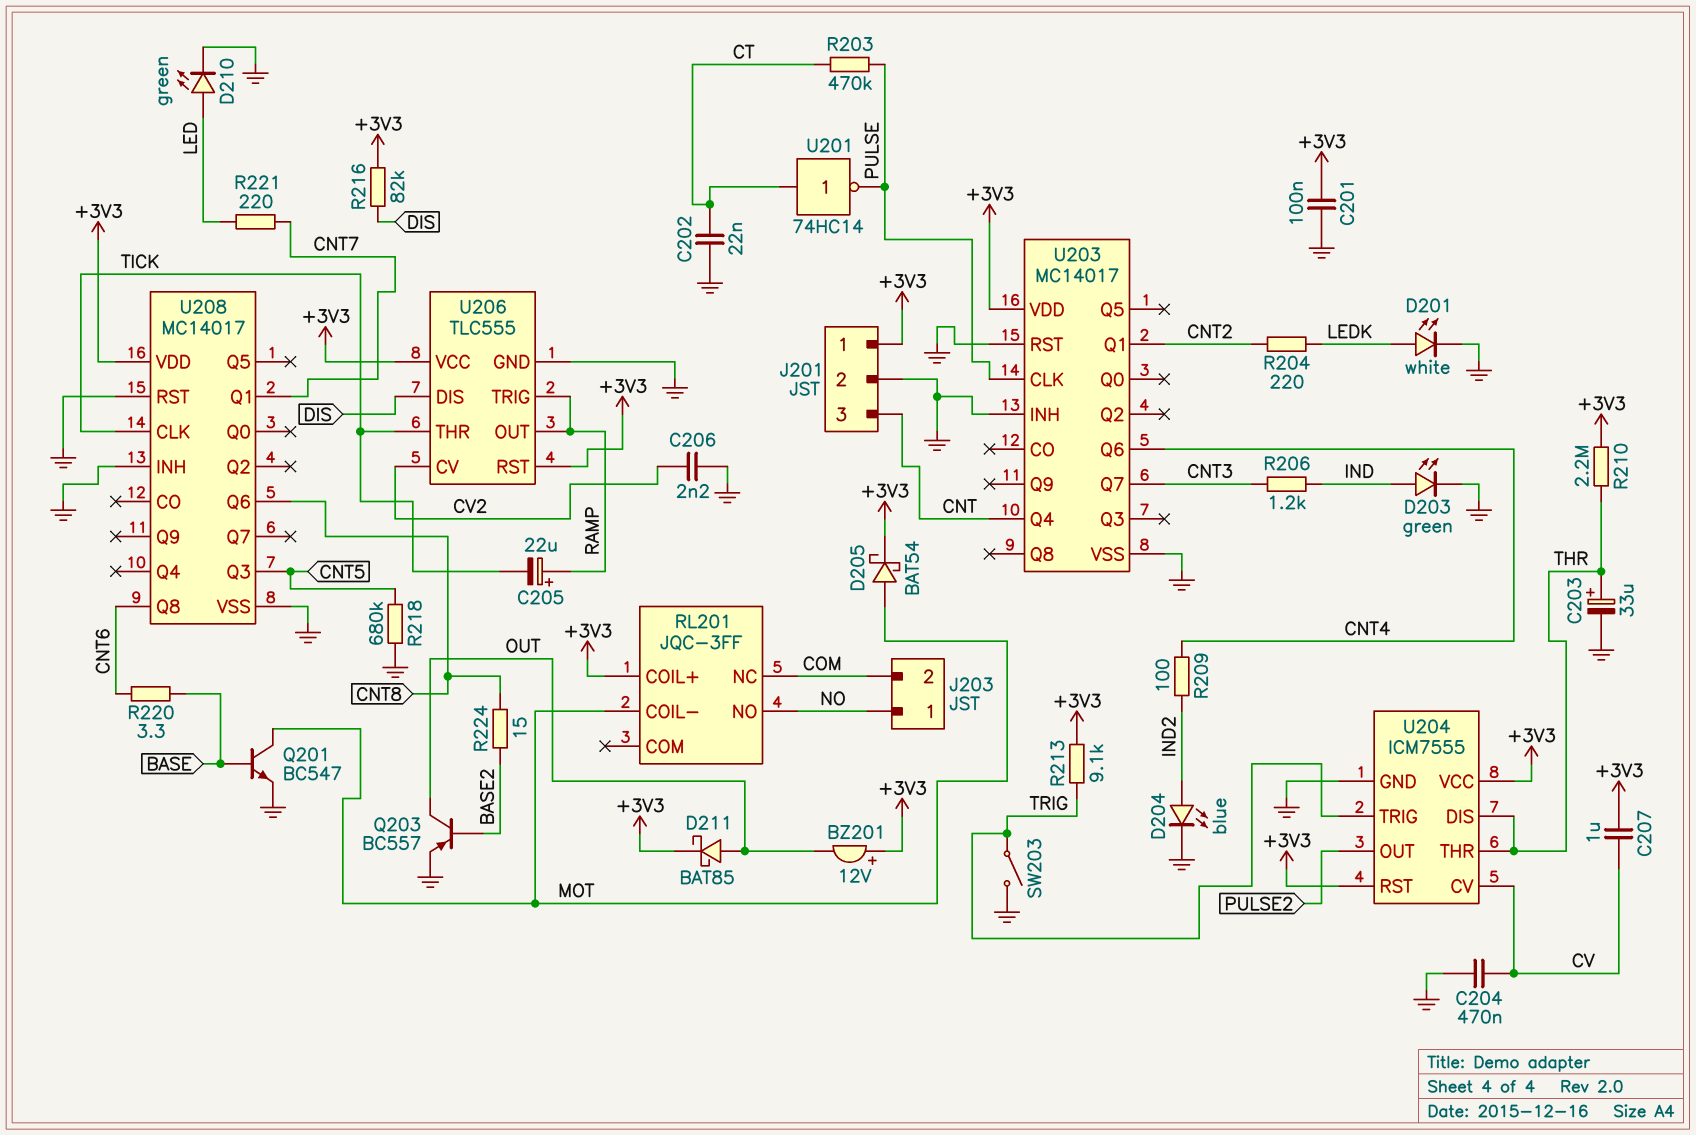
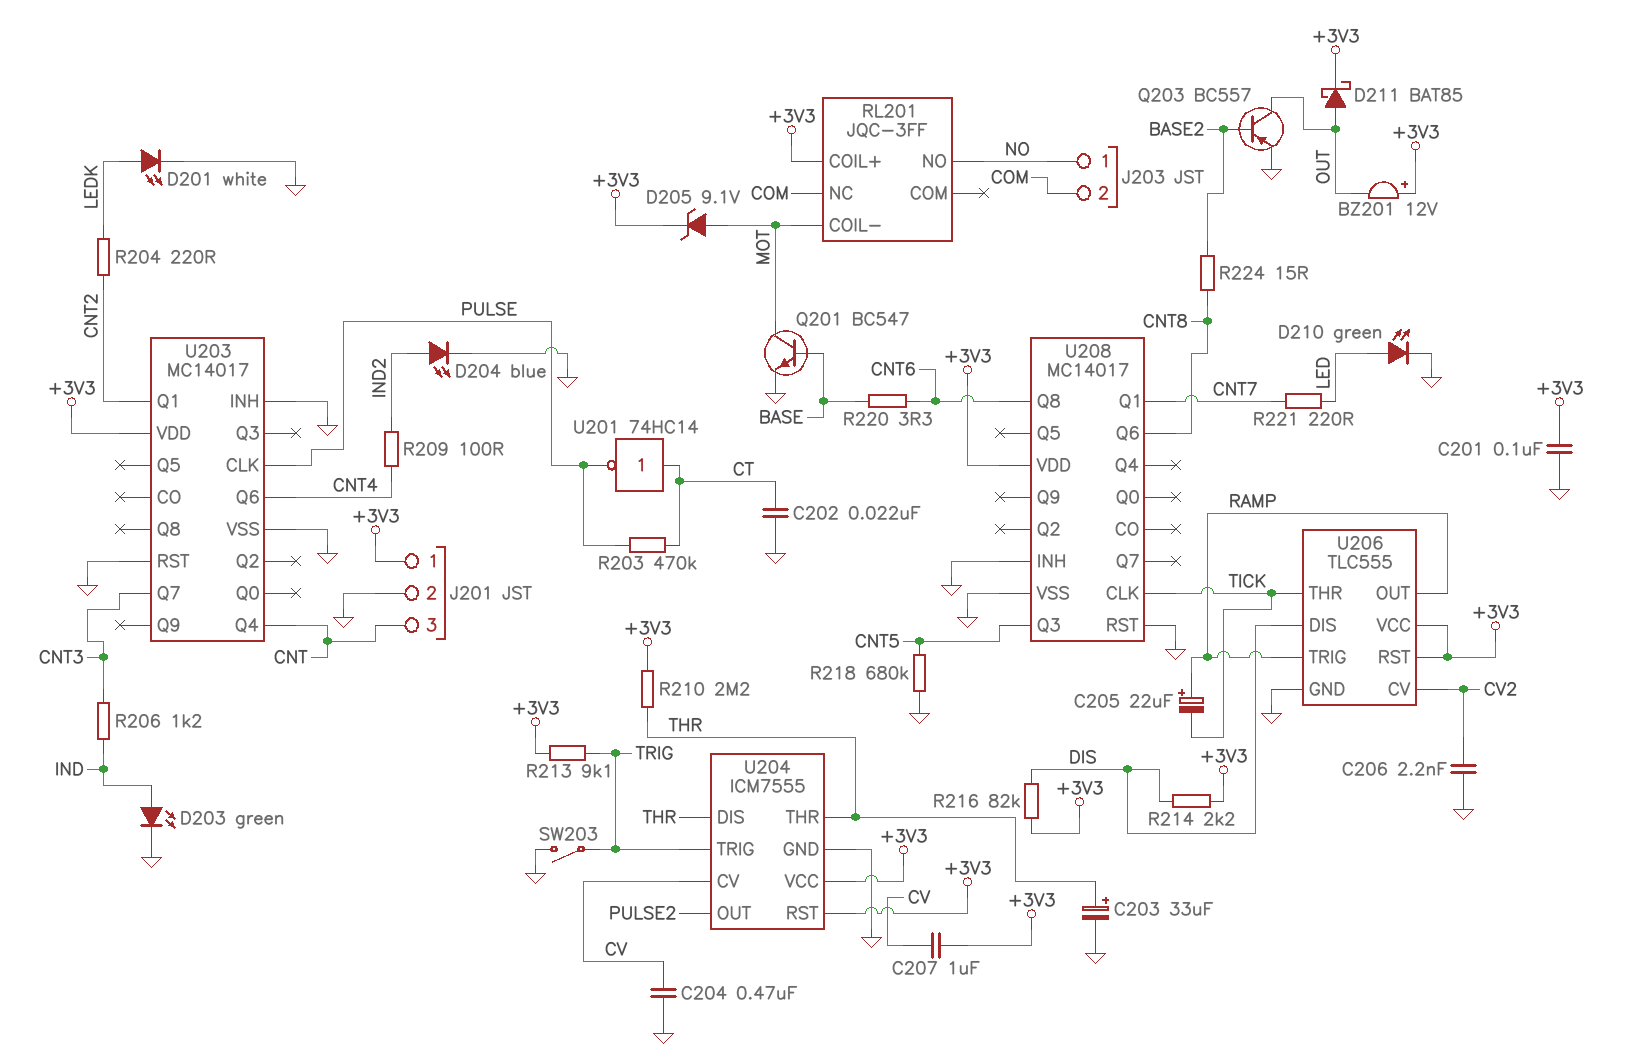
D205: schottky BAT54 (A MOT, K +3V3) -> zener 9.1V (A MOT, K +3V3)
R214: none -> 2.2k (+3V3, DIS)

